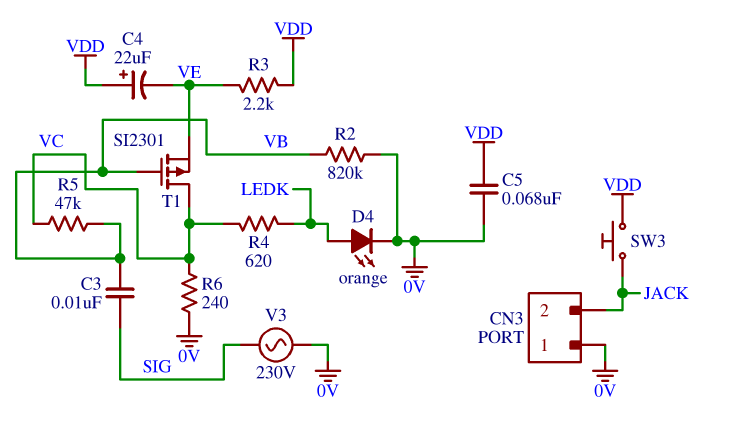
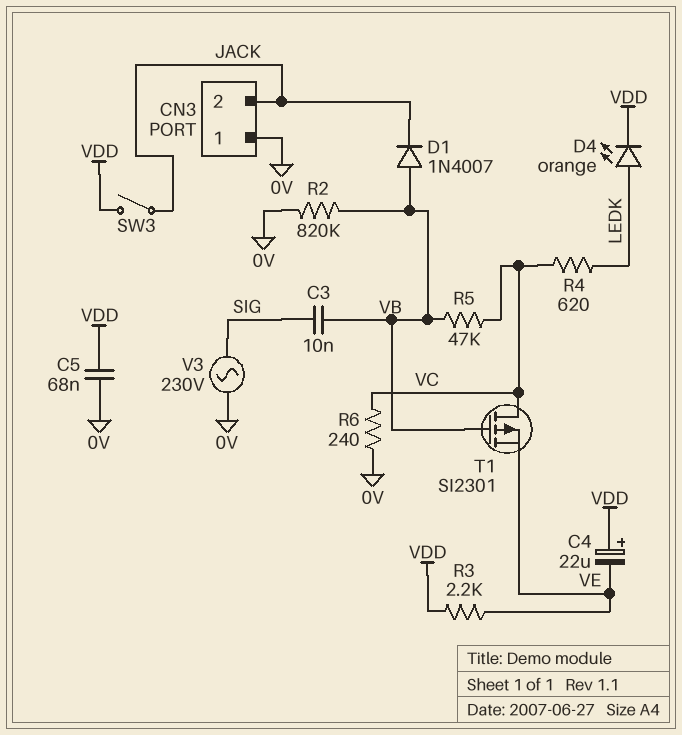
D1: none -> diode 1N4007 (A VB, K JACK)
D4: LED orange (A LEDK, K 0V) -> LED orange (A LEDK, K VDD)
SW3: button (JACK, VDD) -> switch (JACK, VDD)

